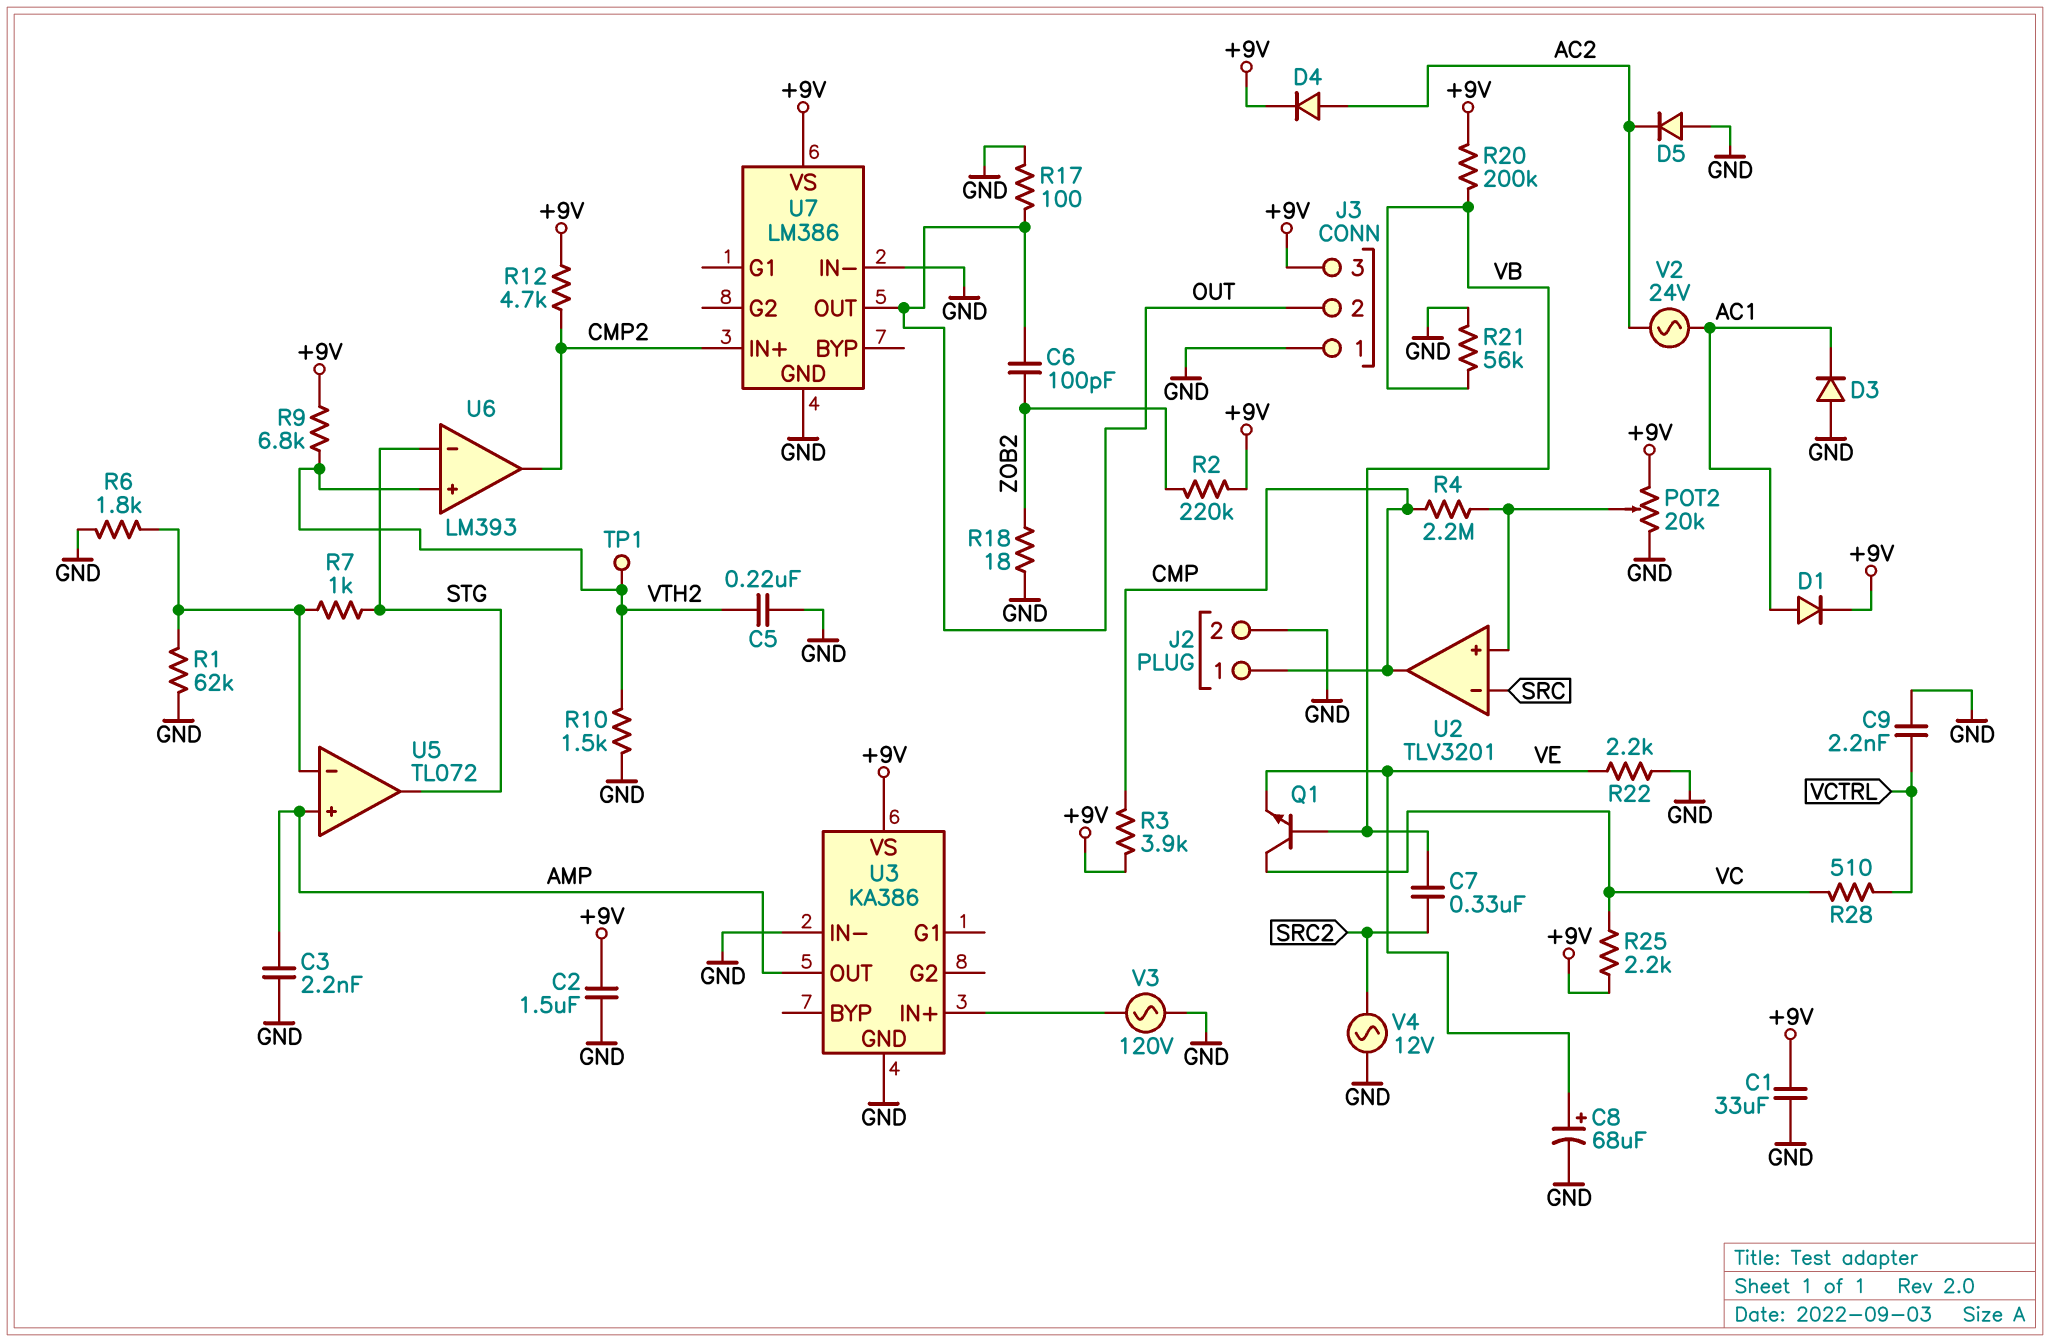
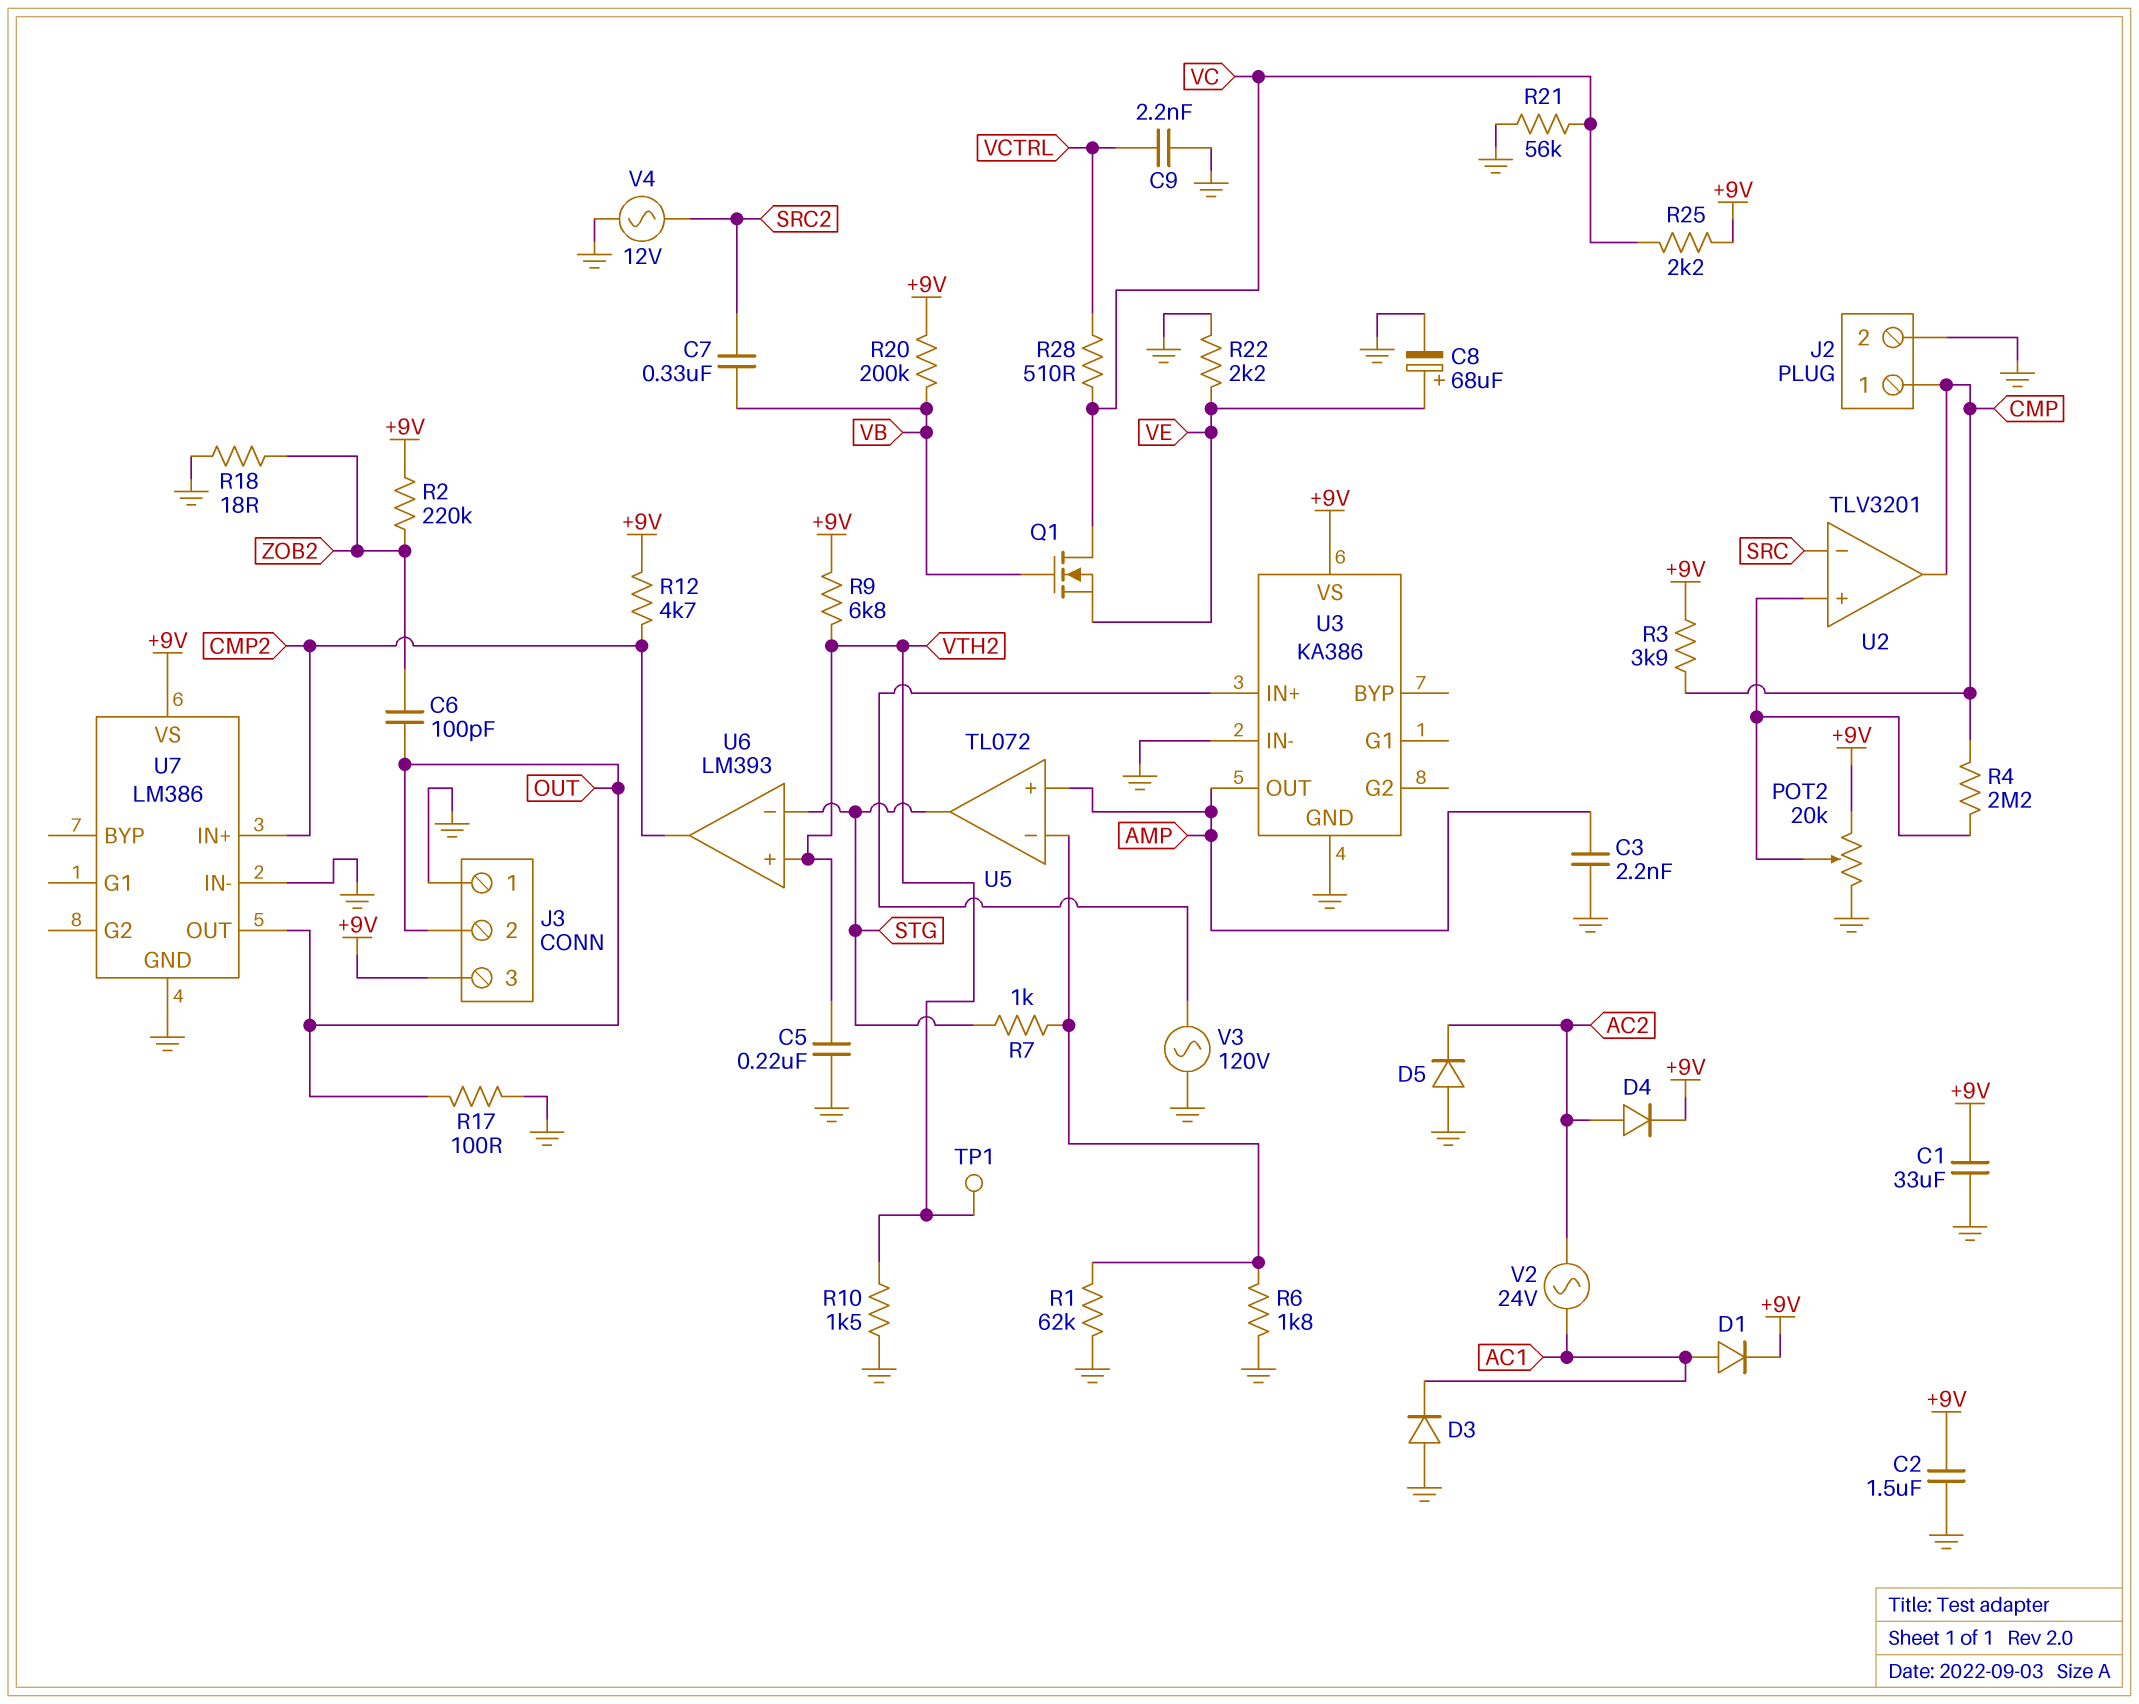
Q1: NPN (B VB, C VC, E VE) -> NMOS (G VB, D VC, S VE)
R21: 56k (GND, VB) -> 56k (GND, VC)

